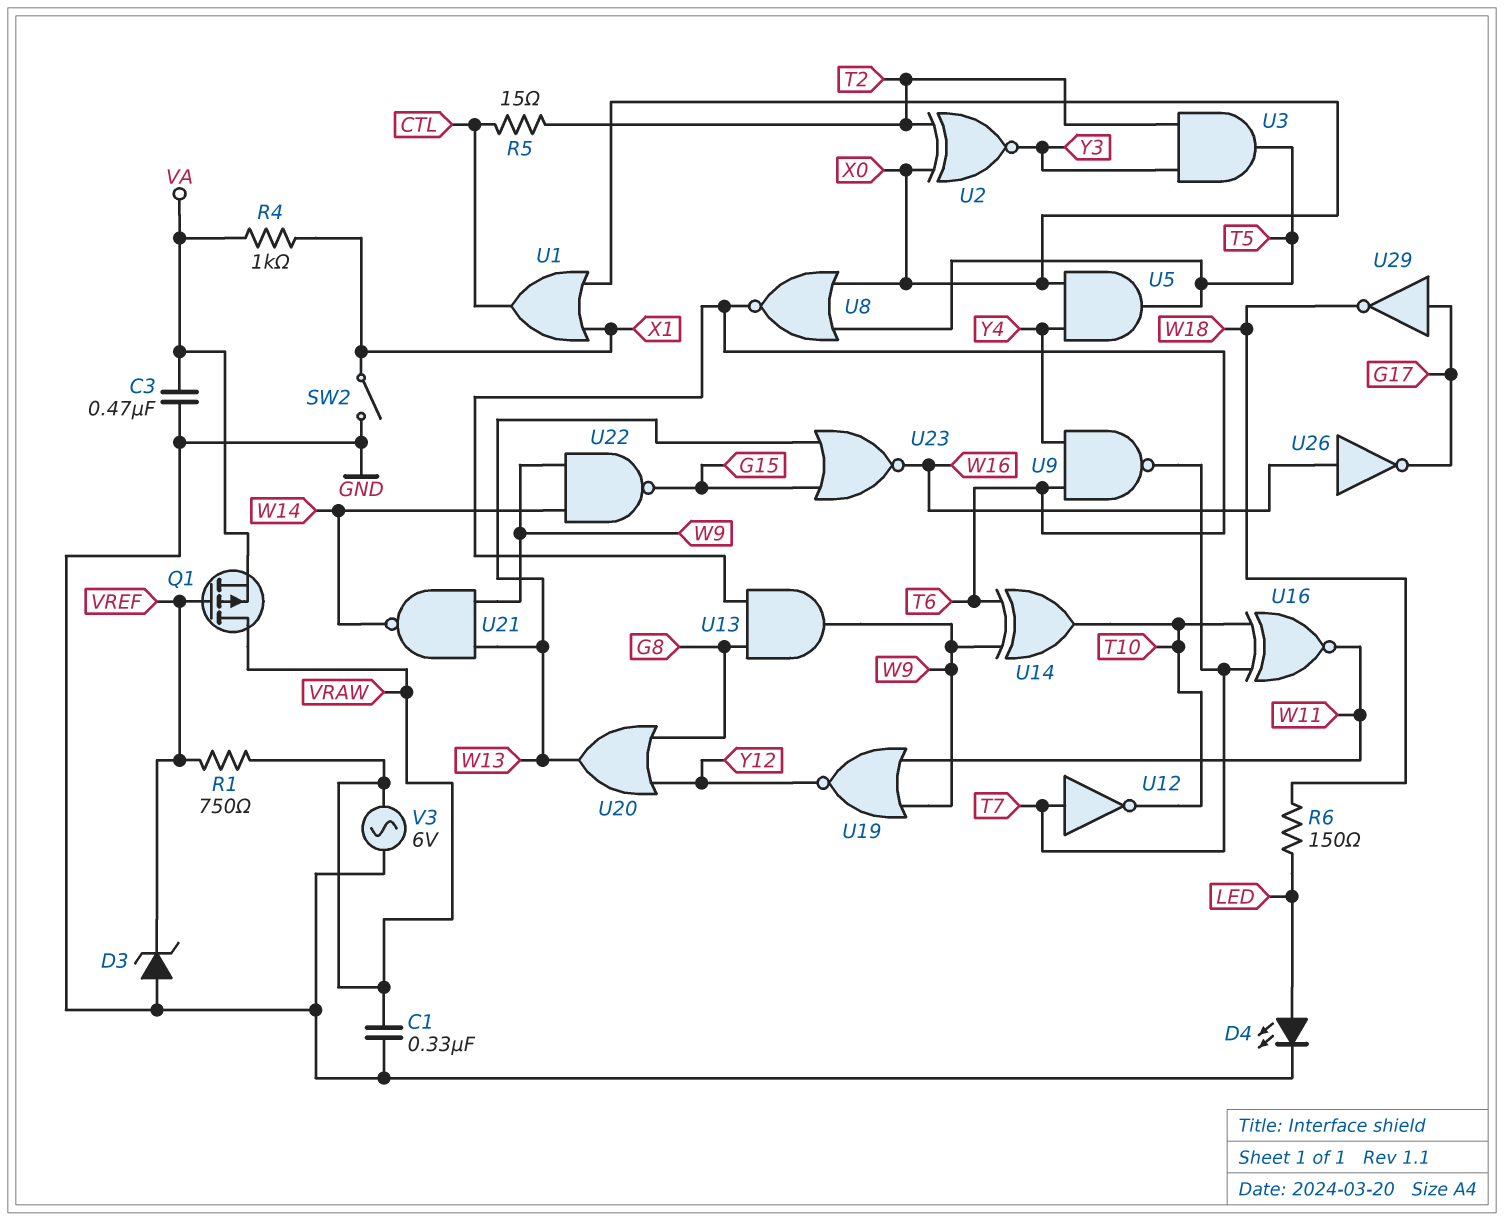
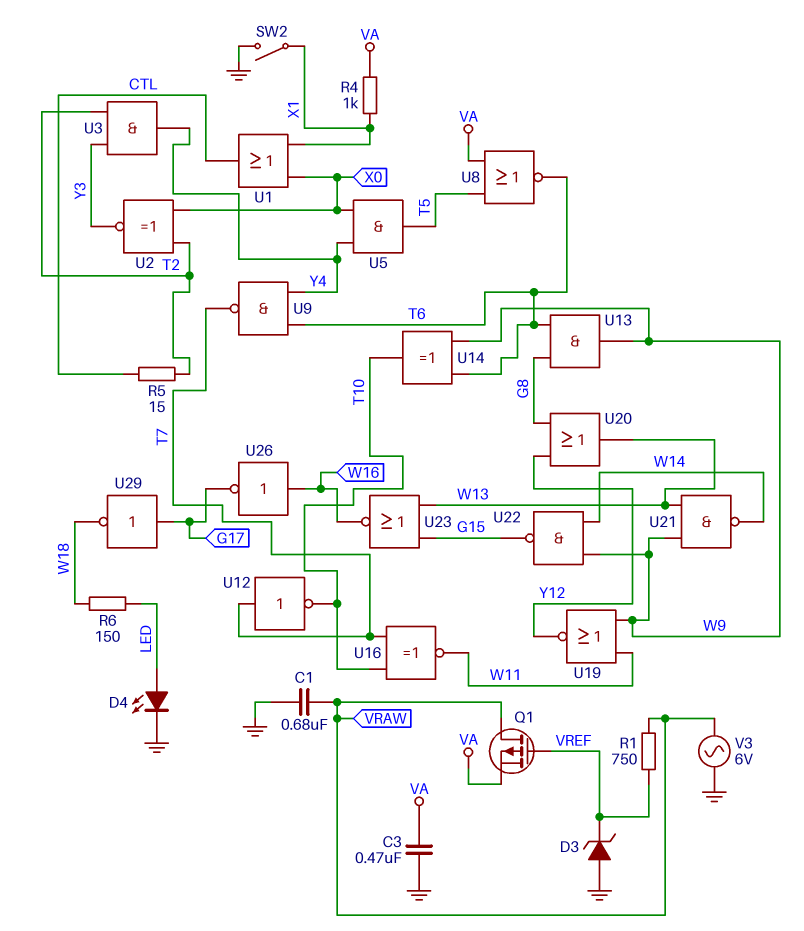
C1: 330nF (GND, VRAW) -> 680nF (GND, VRAW)
U3: AND (in T2, in Y3, out T5) -> AND (in T2, in Y3, out Y4)
U8: NOR (in T5, in X0, out T6) -> NOR (in T5, in VA, out T6)

